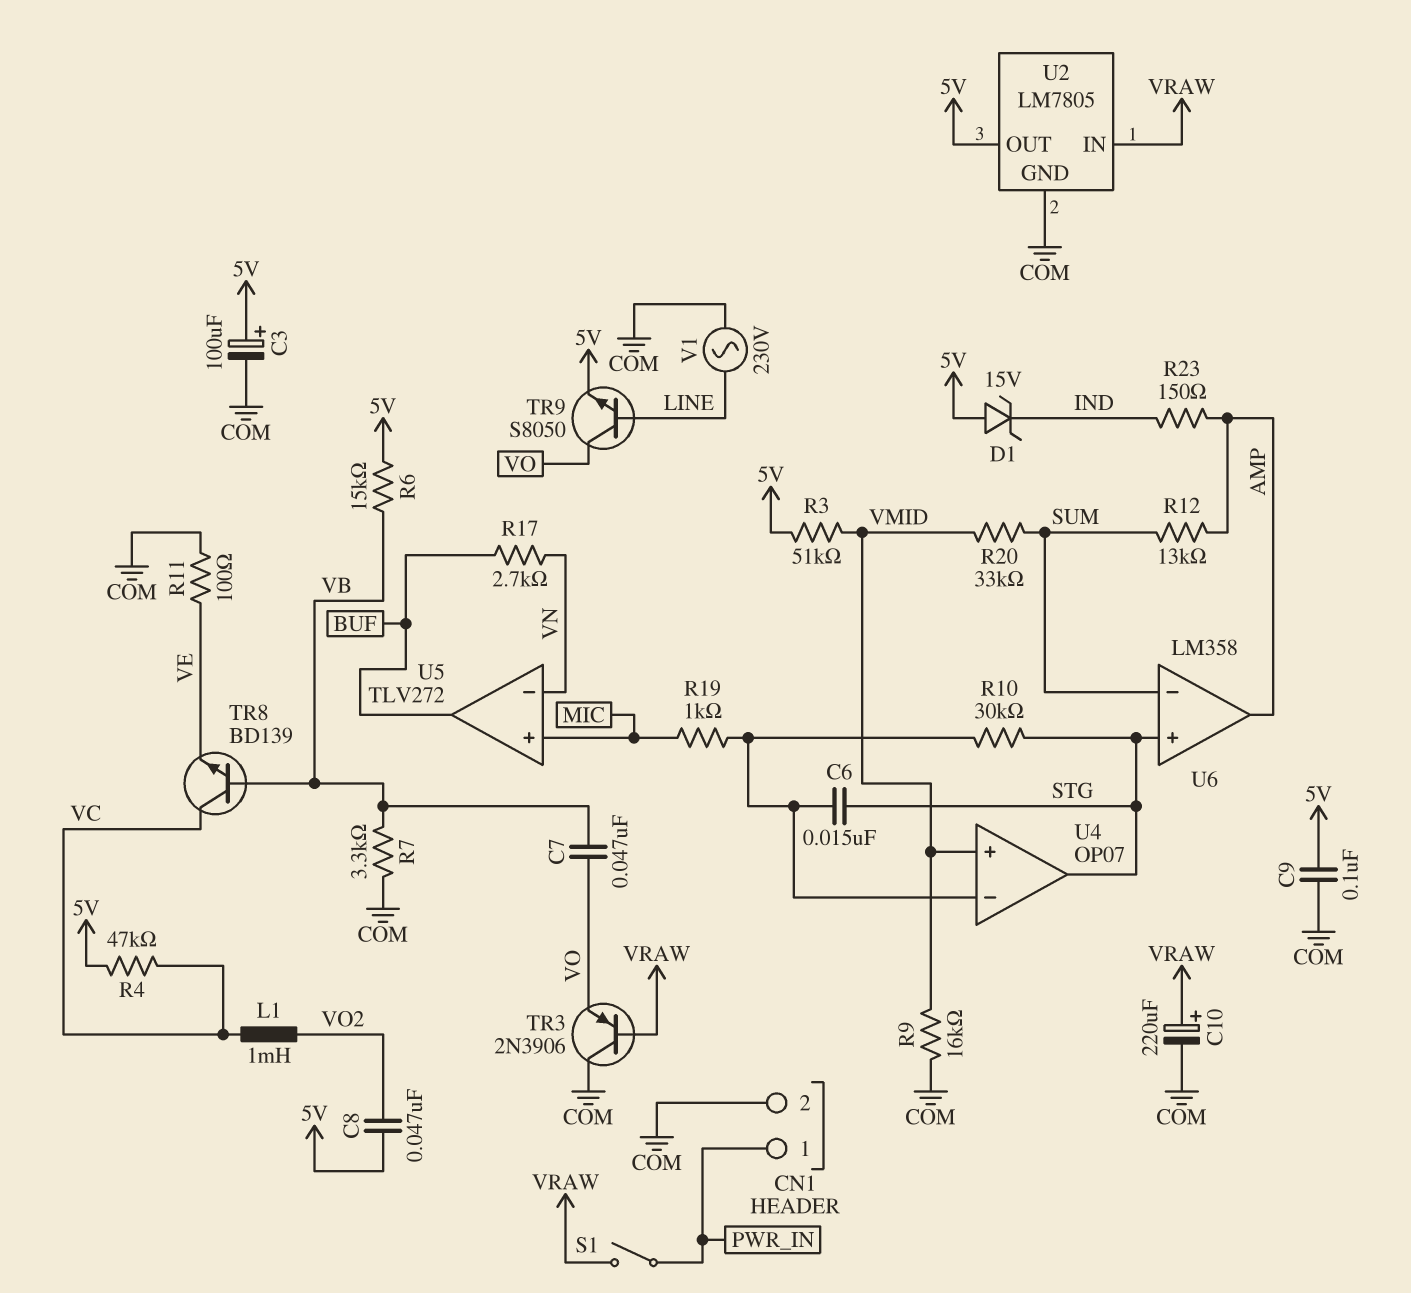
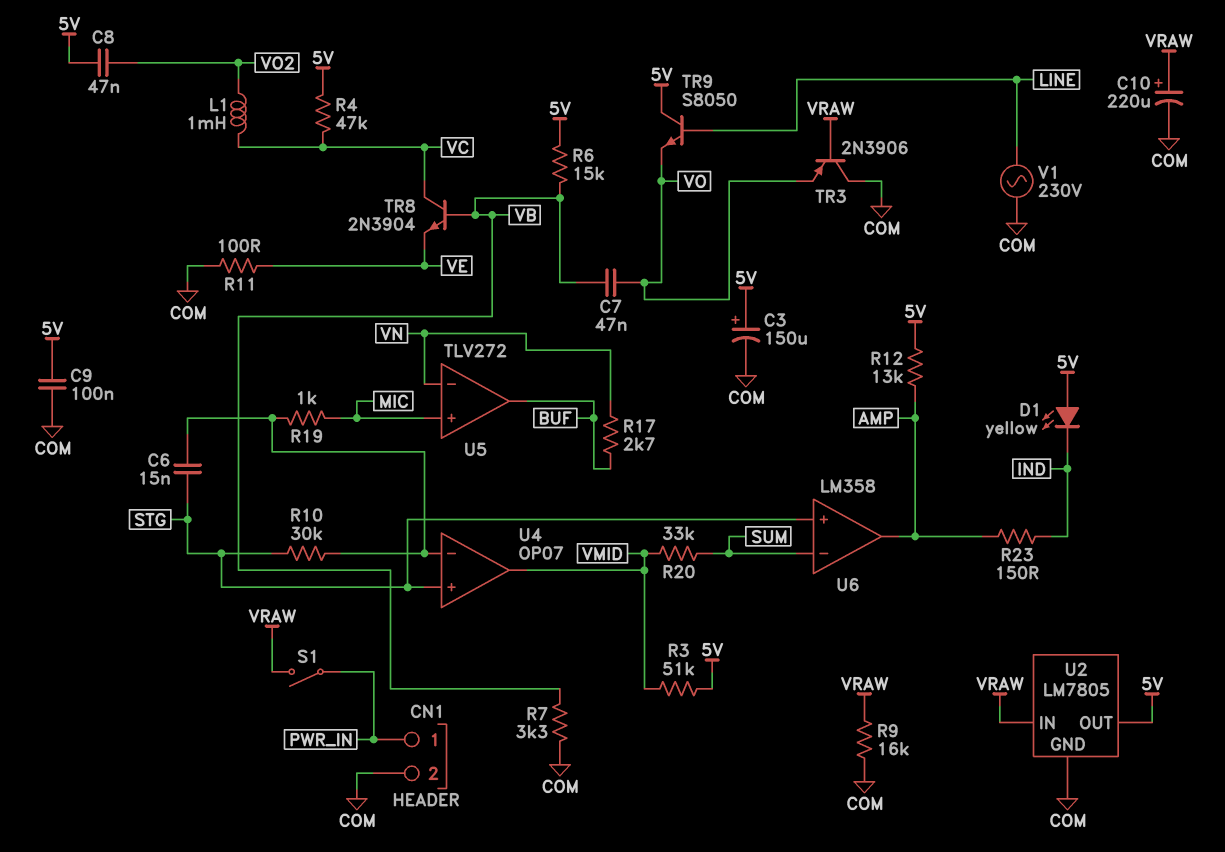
C3: 100uF (plus 5V, minus COM) -> 150uF (plus 5V, minus COM)
D1: zener 15V (A 5V, K IND) -> LED yellow (A 5V, K IND)
R9: 16k (COM, VMID) -> 16k (COM, VRAW)
R12: 13k (AMP, SUM) -> 13k (5V, AMP)
TR8: NPN BD139 (B VB, C VC, E VE) -> NPN 2N3904 (B VB, C VC, E VE)
TR9: NPN S8050 (B LINE, C VO, E 5V) -> NPN S8050 (B LINE, C 5V, E VO)
U4 pin in+: VMID -> STG
U4 pin out: STG -> VMID

